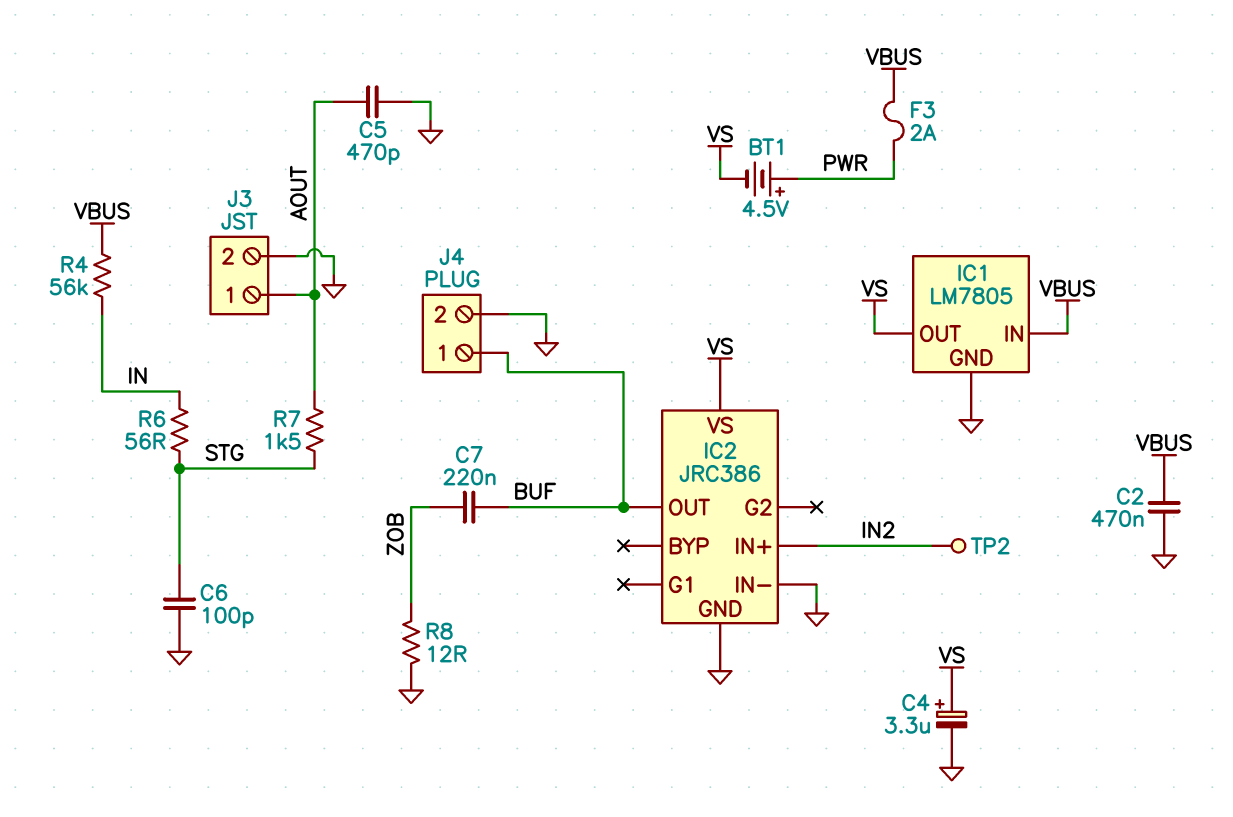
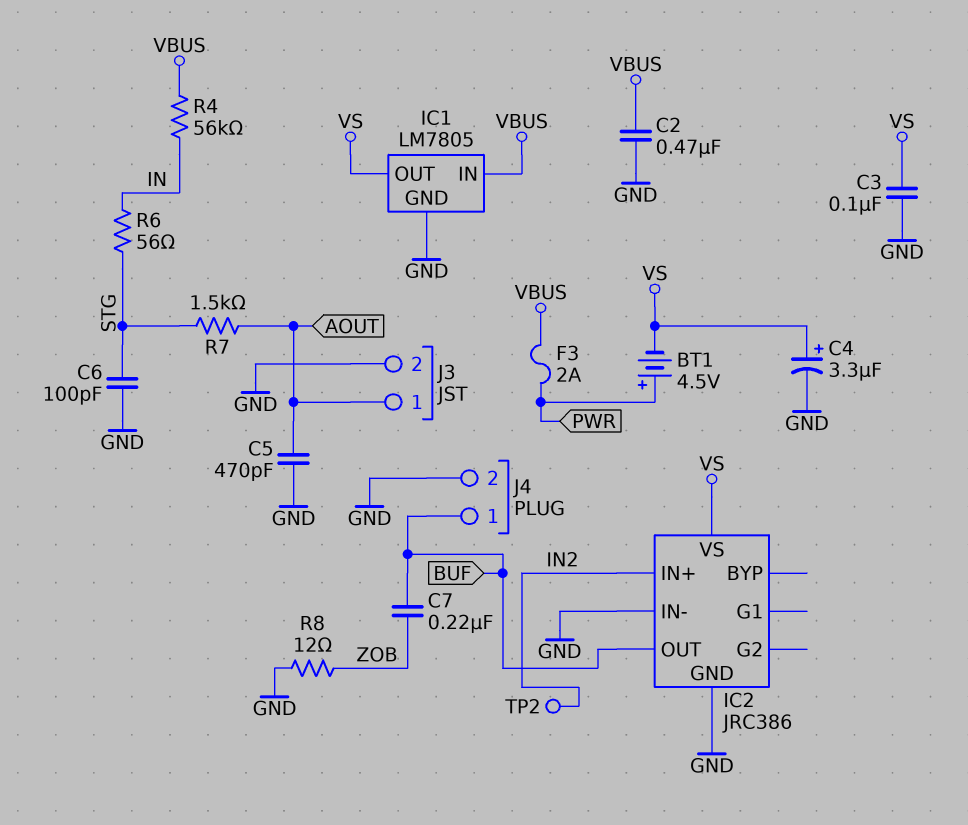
C3: none -> 100nF (GND, VS)

